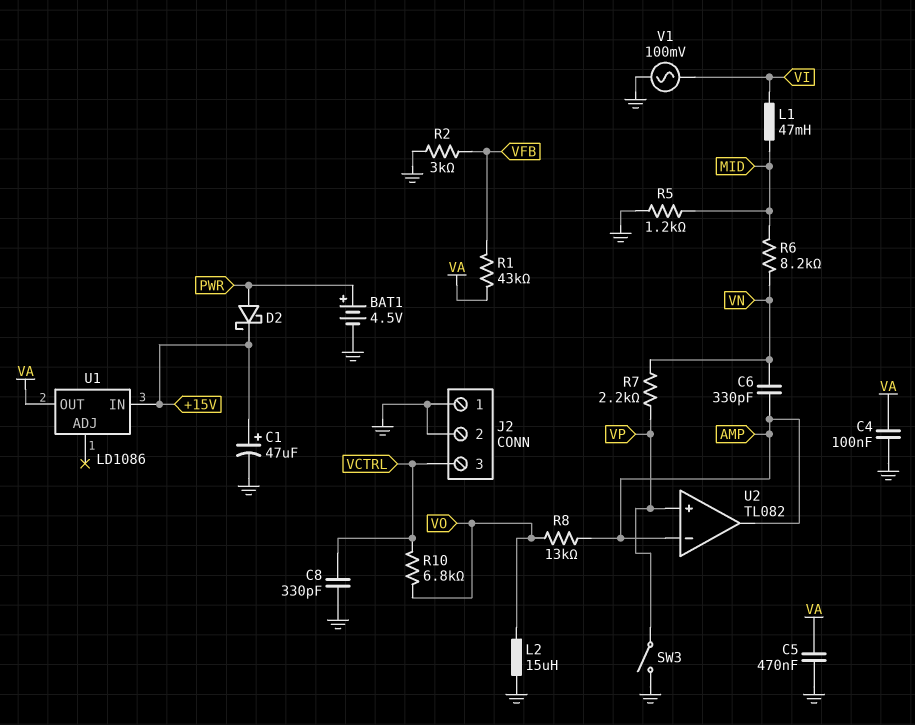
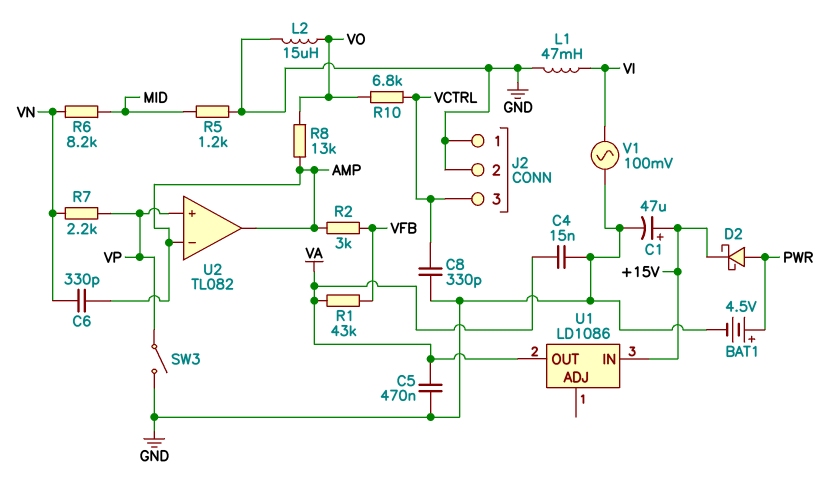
C4: 100nF (GND, VA) -> 15nF (GND, VA)
L1: 47mH (MID, VI) -> 47mH (GND, VI)
R2: 3k (GND, VFB) -> 3k (AMP, VFB)

